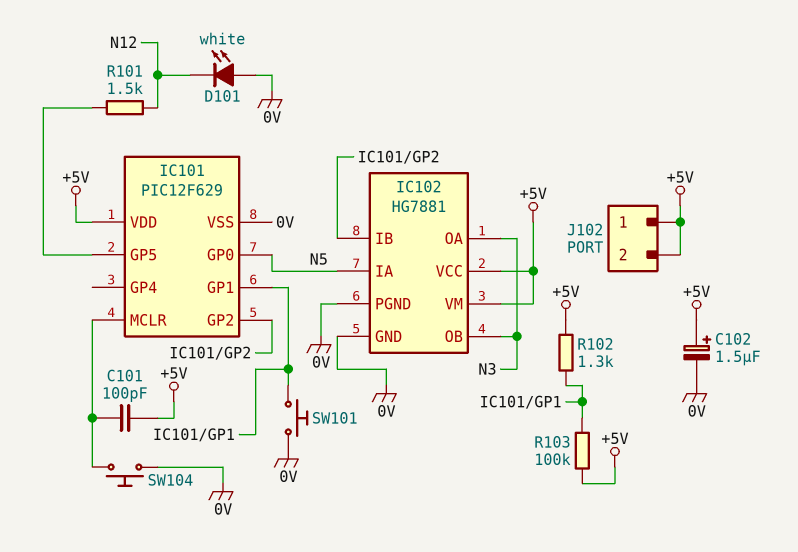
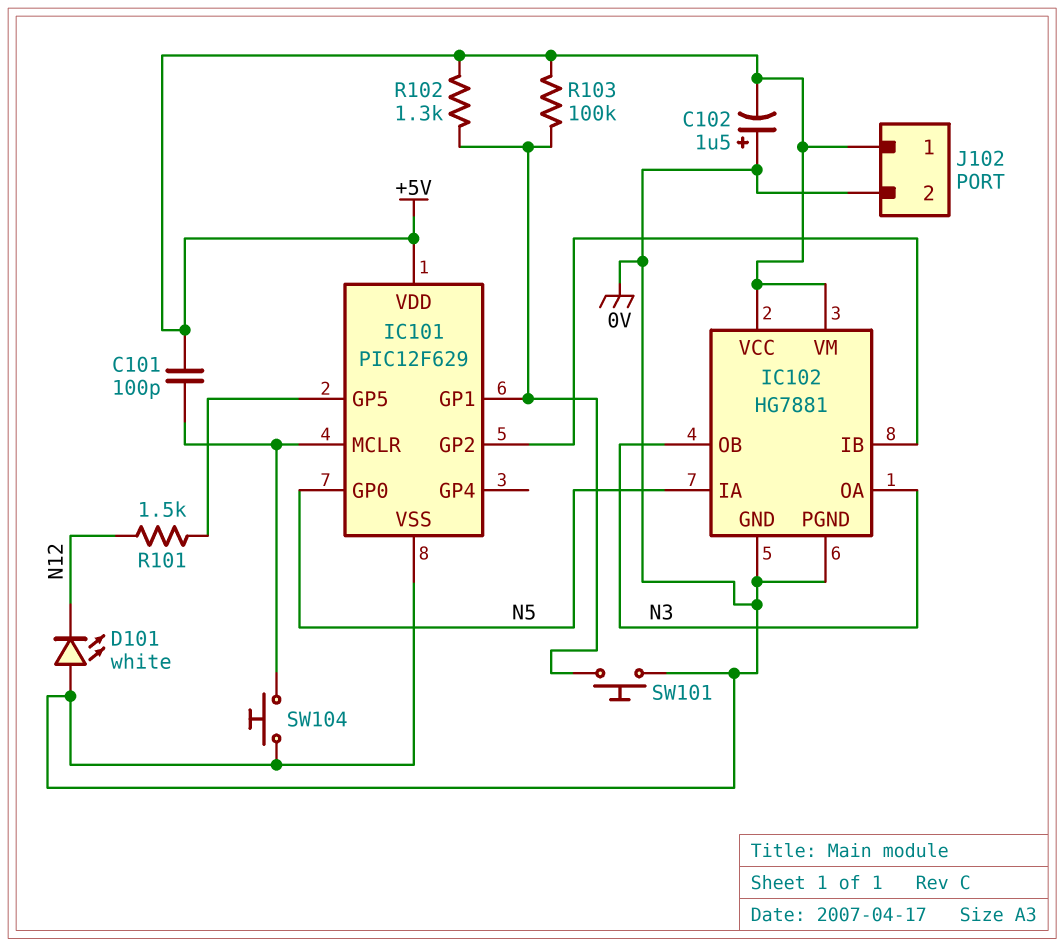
C102: 1.5uF (plus +5V, minus 0V) -> 1.5uF (plus 0V, minus +5V)
J102 pin 2: +5V -> 0V

